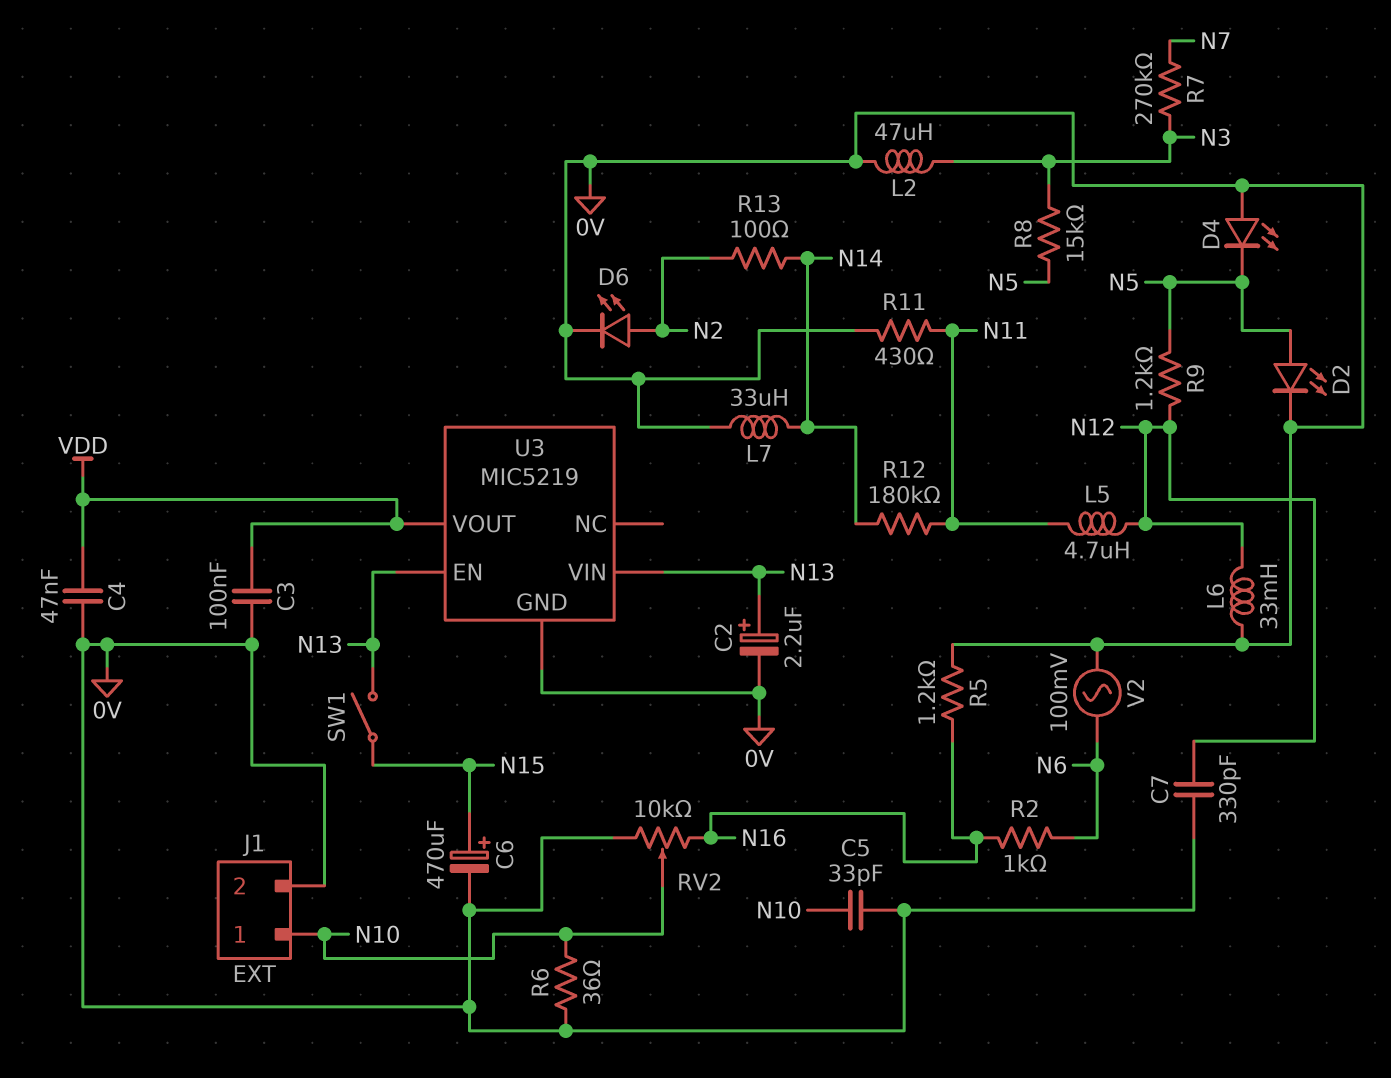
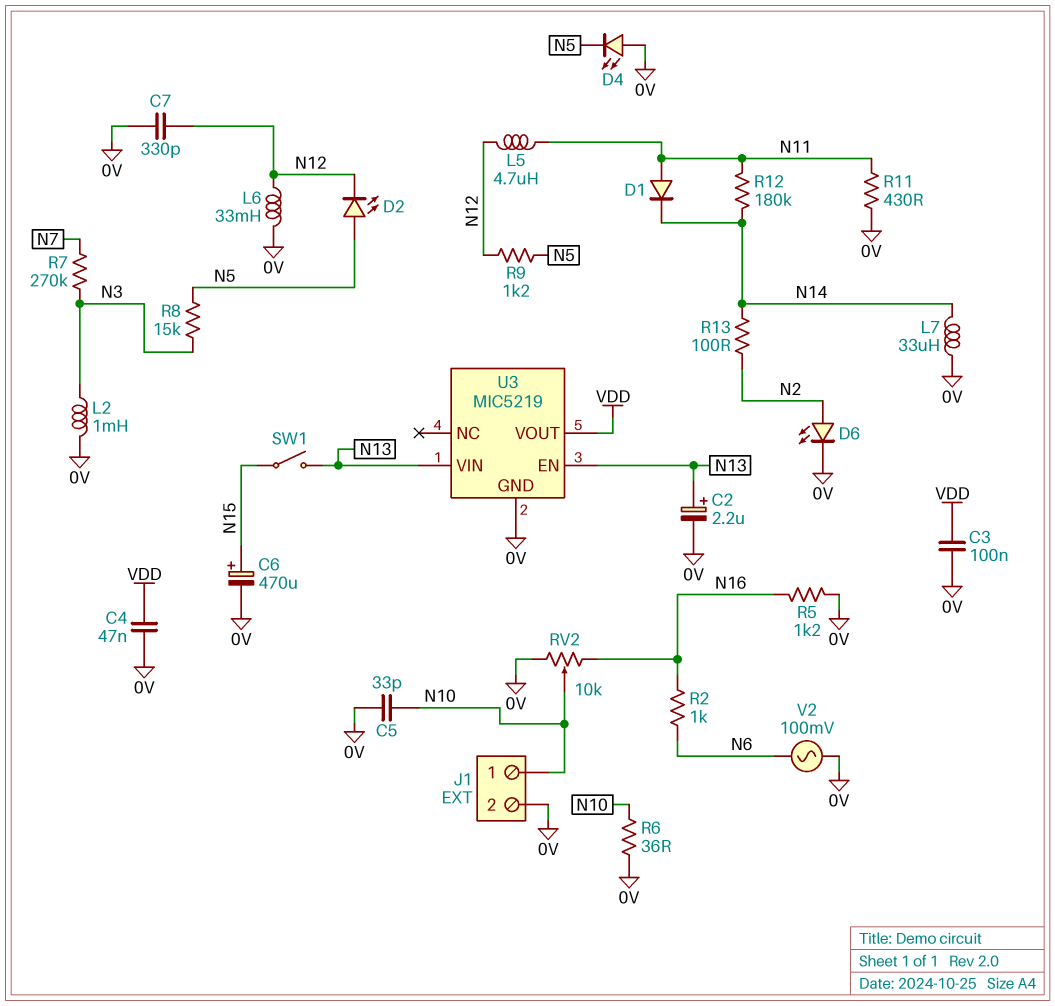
D1: none -> diode (A N11, K N14)
D2: LED (A N5, K 0V) -> LED (A N5, K N12)
L2: 47uH (0V, N3) -> 1mH (0V, N3)

